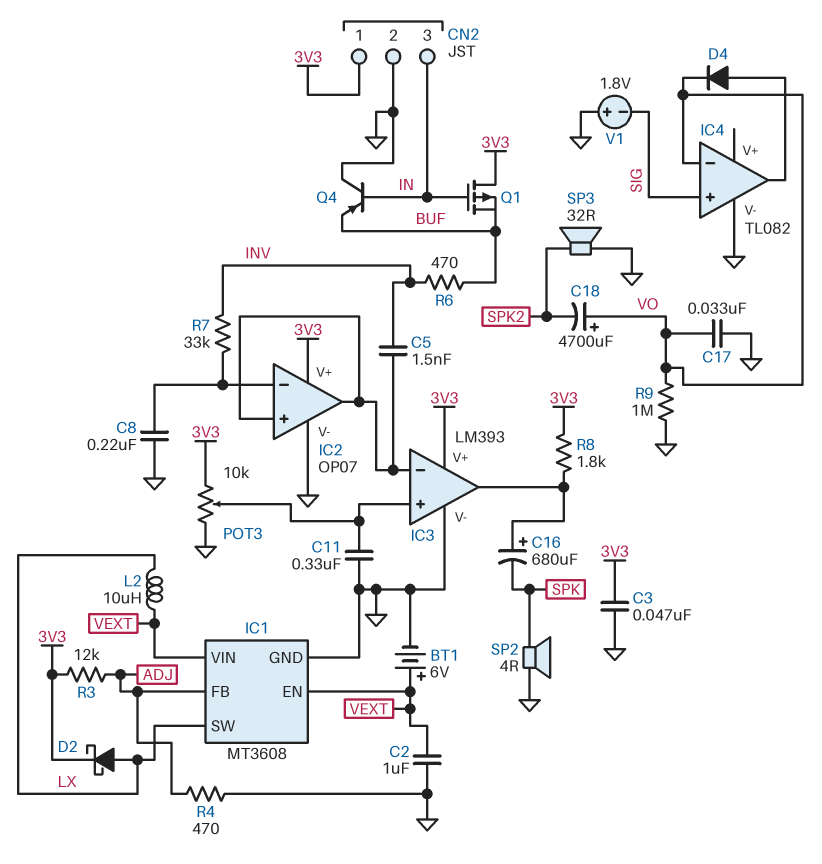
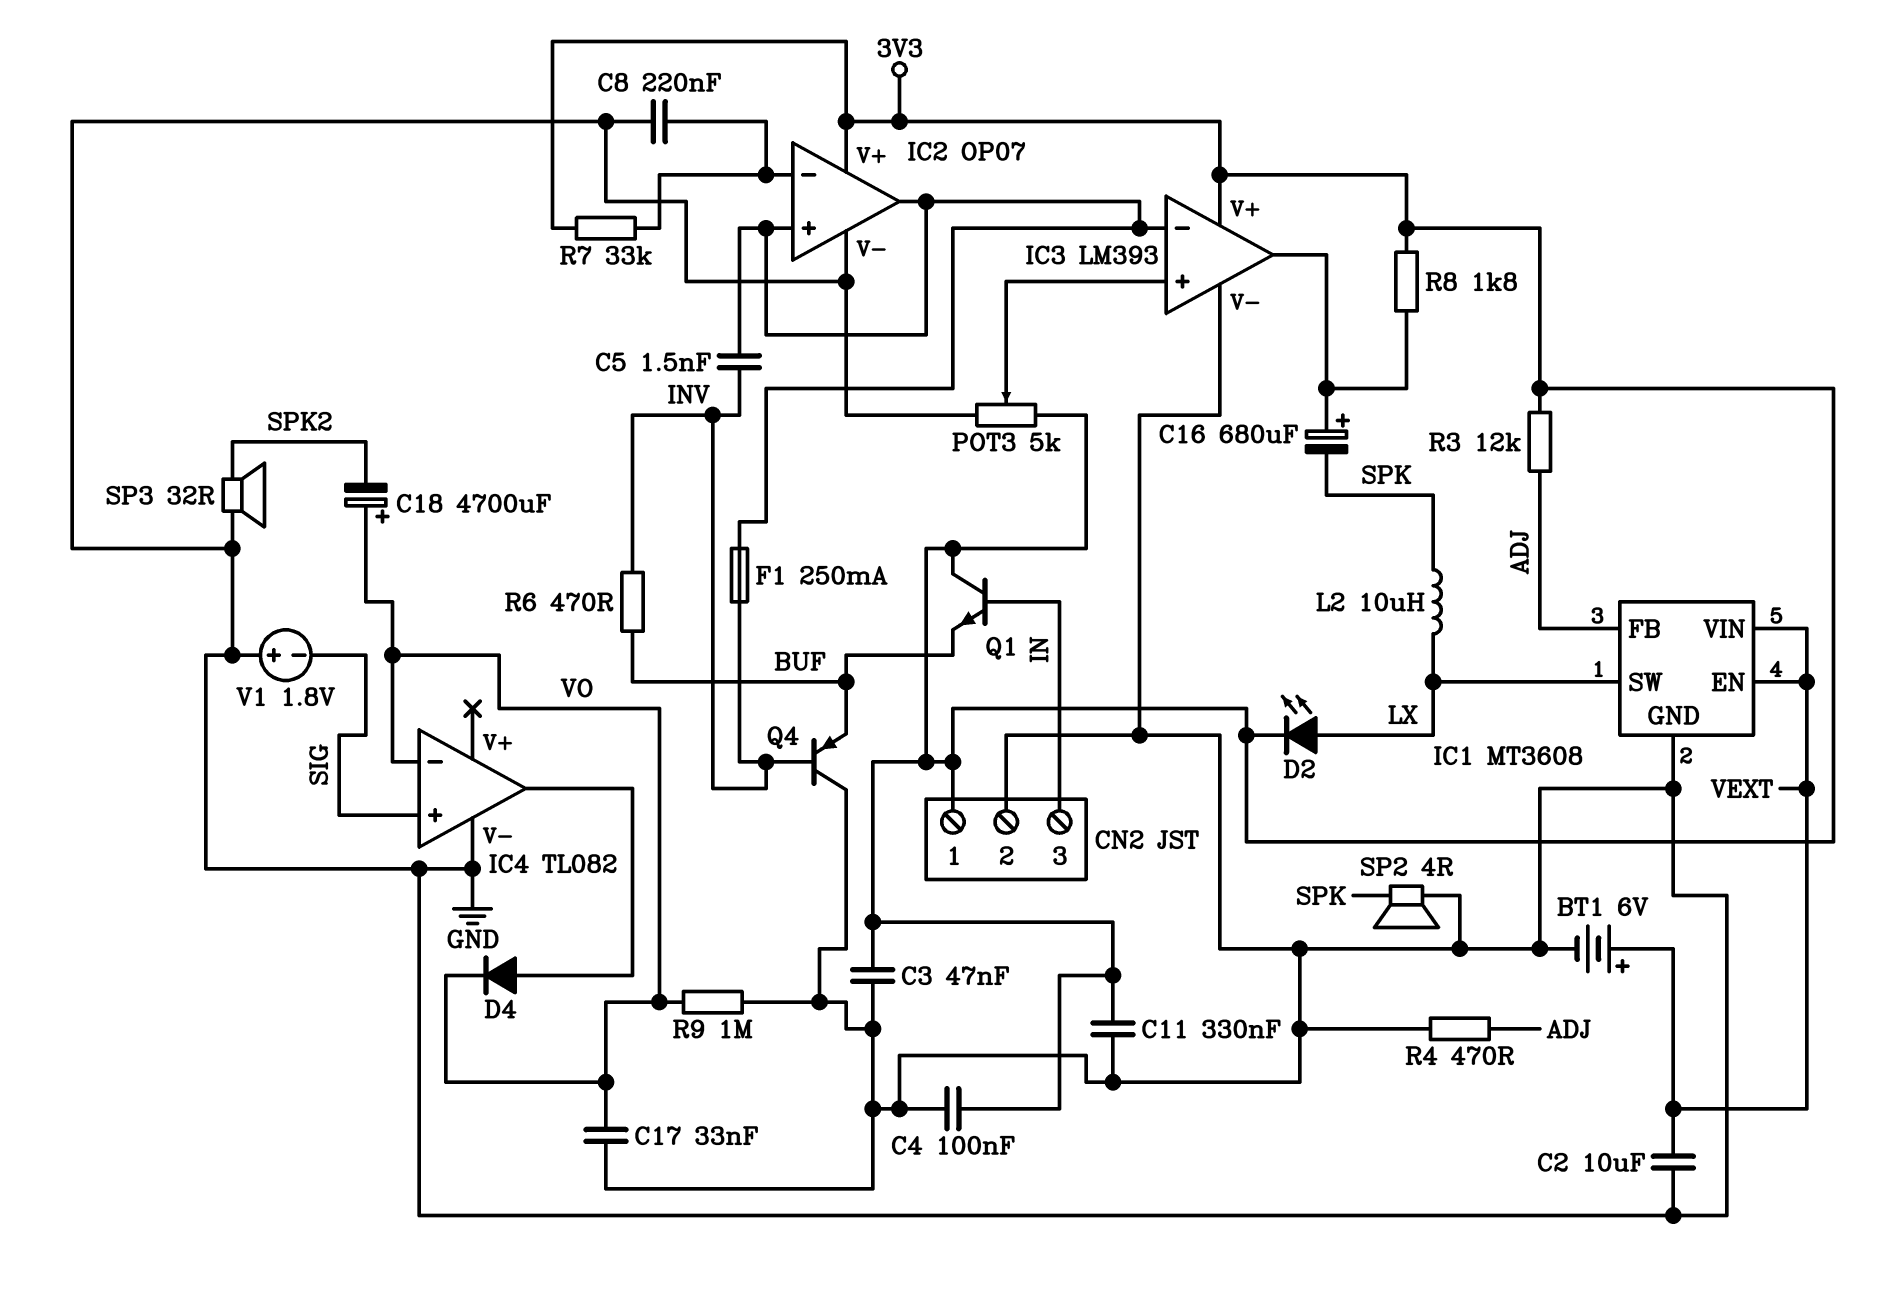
C2: 1uF (GND, VEXT) -> 10uF (GND, VEXT)
C4: none -> 100nF (3V3, GND)
C11: 330nF (GND, IC3/in+) -> 330nF (3V3, GND)
D2: schottky (A LX, K 3V3) -> LED (A LX, K 3V3)
F1: none -> 250mA (IC2/in+, INV)
L2: 10uH (LX, VEXT) -> 10uH (LX, SPK)
POT3: 10k (3V3, GND, wiper IC3/in+) -> 5k (3V3, GND, wiper IC3/in+)
Q1: PMOS (G IN, D 3V3, S BUF) -> NPN (B IN, C 3V3, E BUF)
Q4: PNP (B IN, C GND, E BUF) -> PNP (B INV, C GND, E BUF)
R7: 33k (IC2/in-, INV) -> 33k (3V3, IC2/in-)

